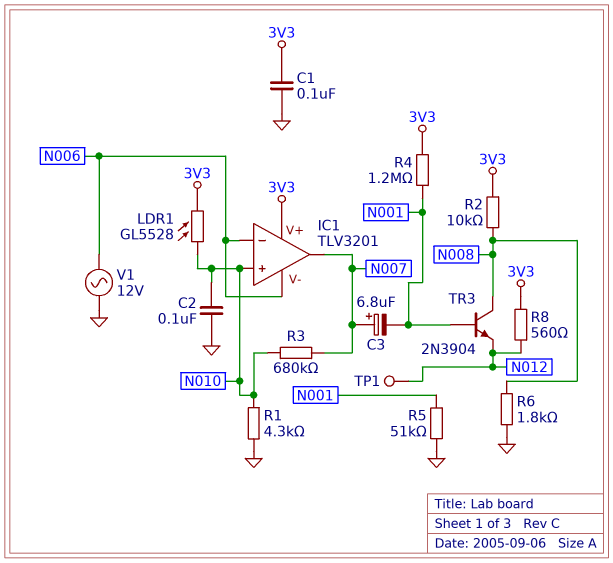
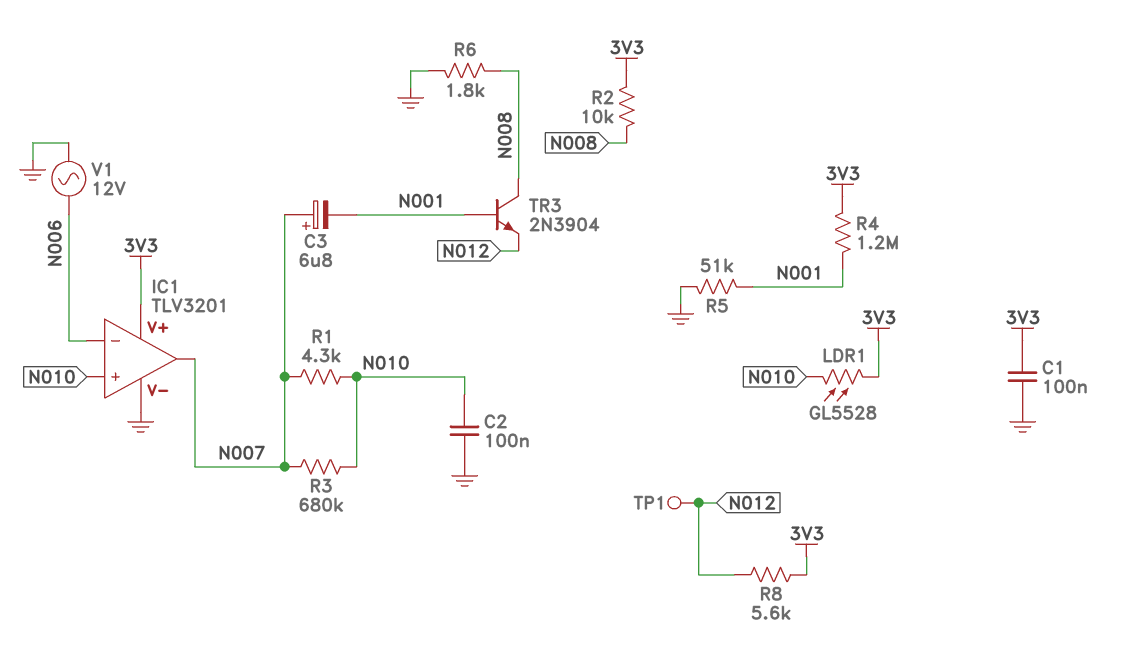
IC1 pin V-: N006 -> GND
R1: 4.3k (GND, N010) -> 4.3k (N007, N010)
R8: 560 (3V3, N012) -> 5.6k (3V3, N012)

